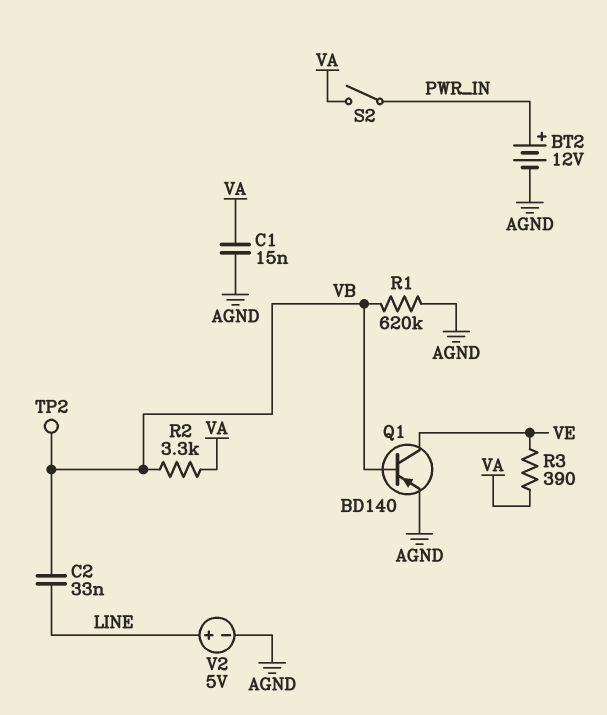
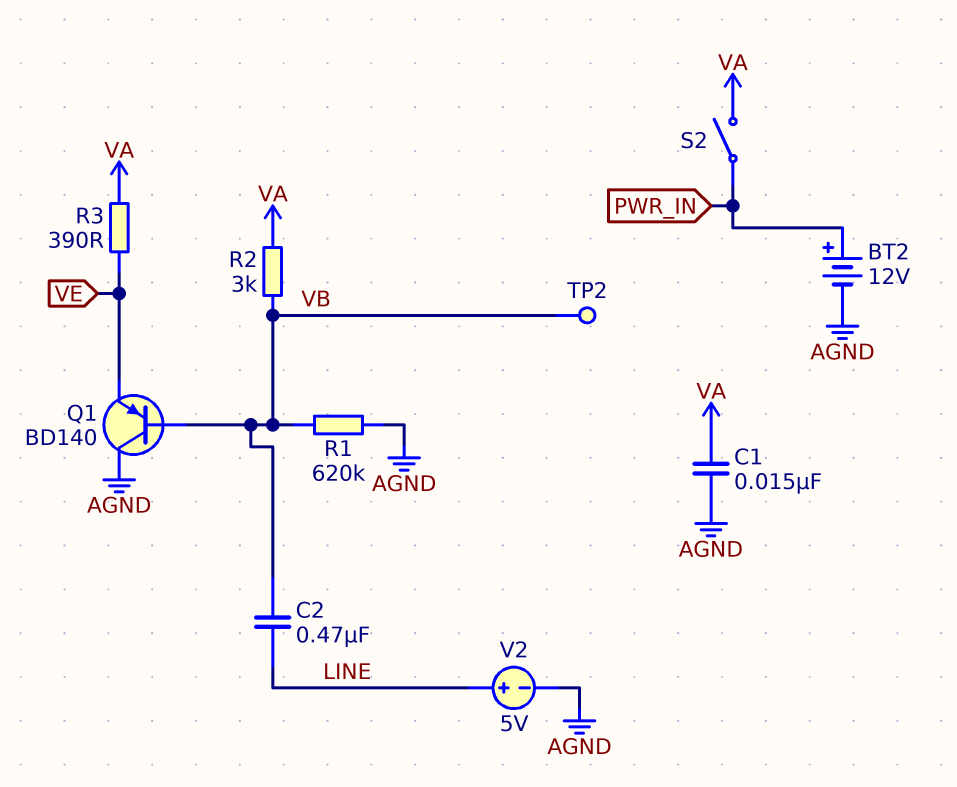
C2: 33nF (LINE, VB) -> 470nF (LINE, VB)
Q1: PNP BD140 (B VB, C VE, E AGND) -> PNP BD140 (B VB, C AGND, E VE)
R2: 3.3k (VA, VB) -> 3k (VA, VB)

